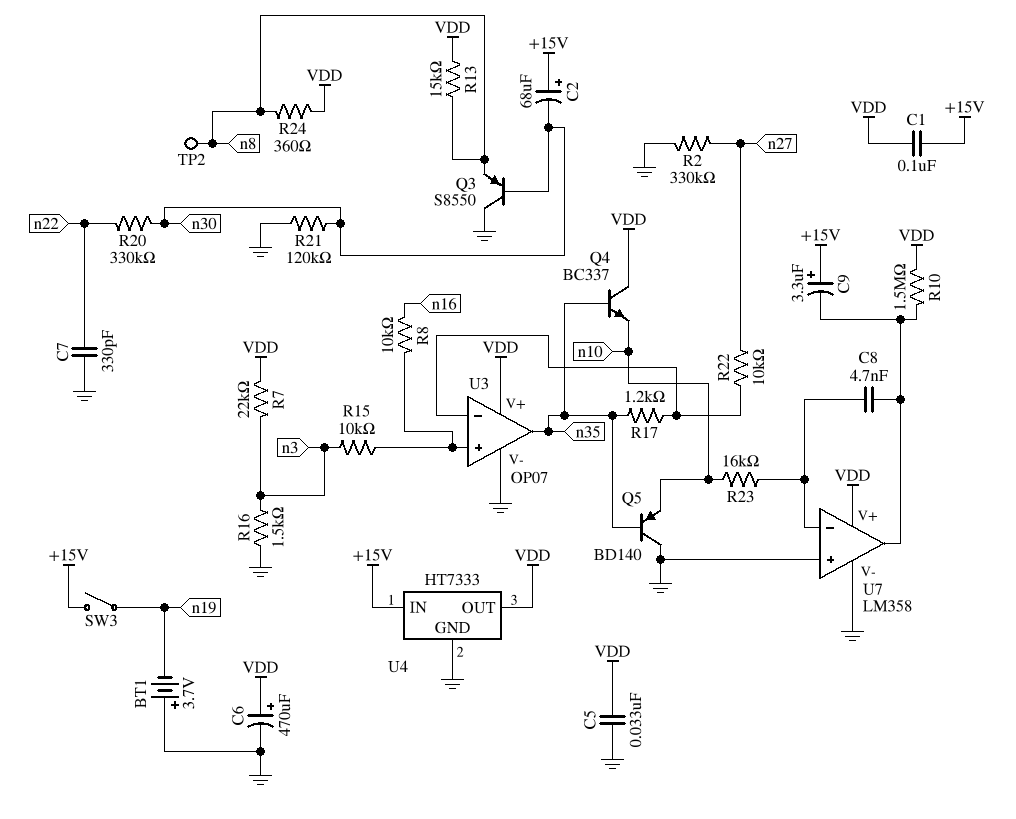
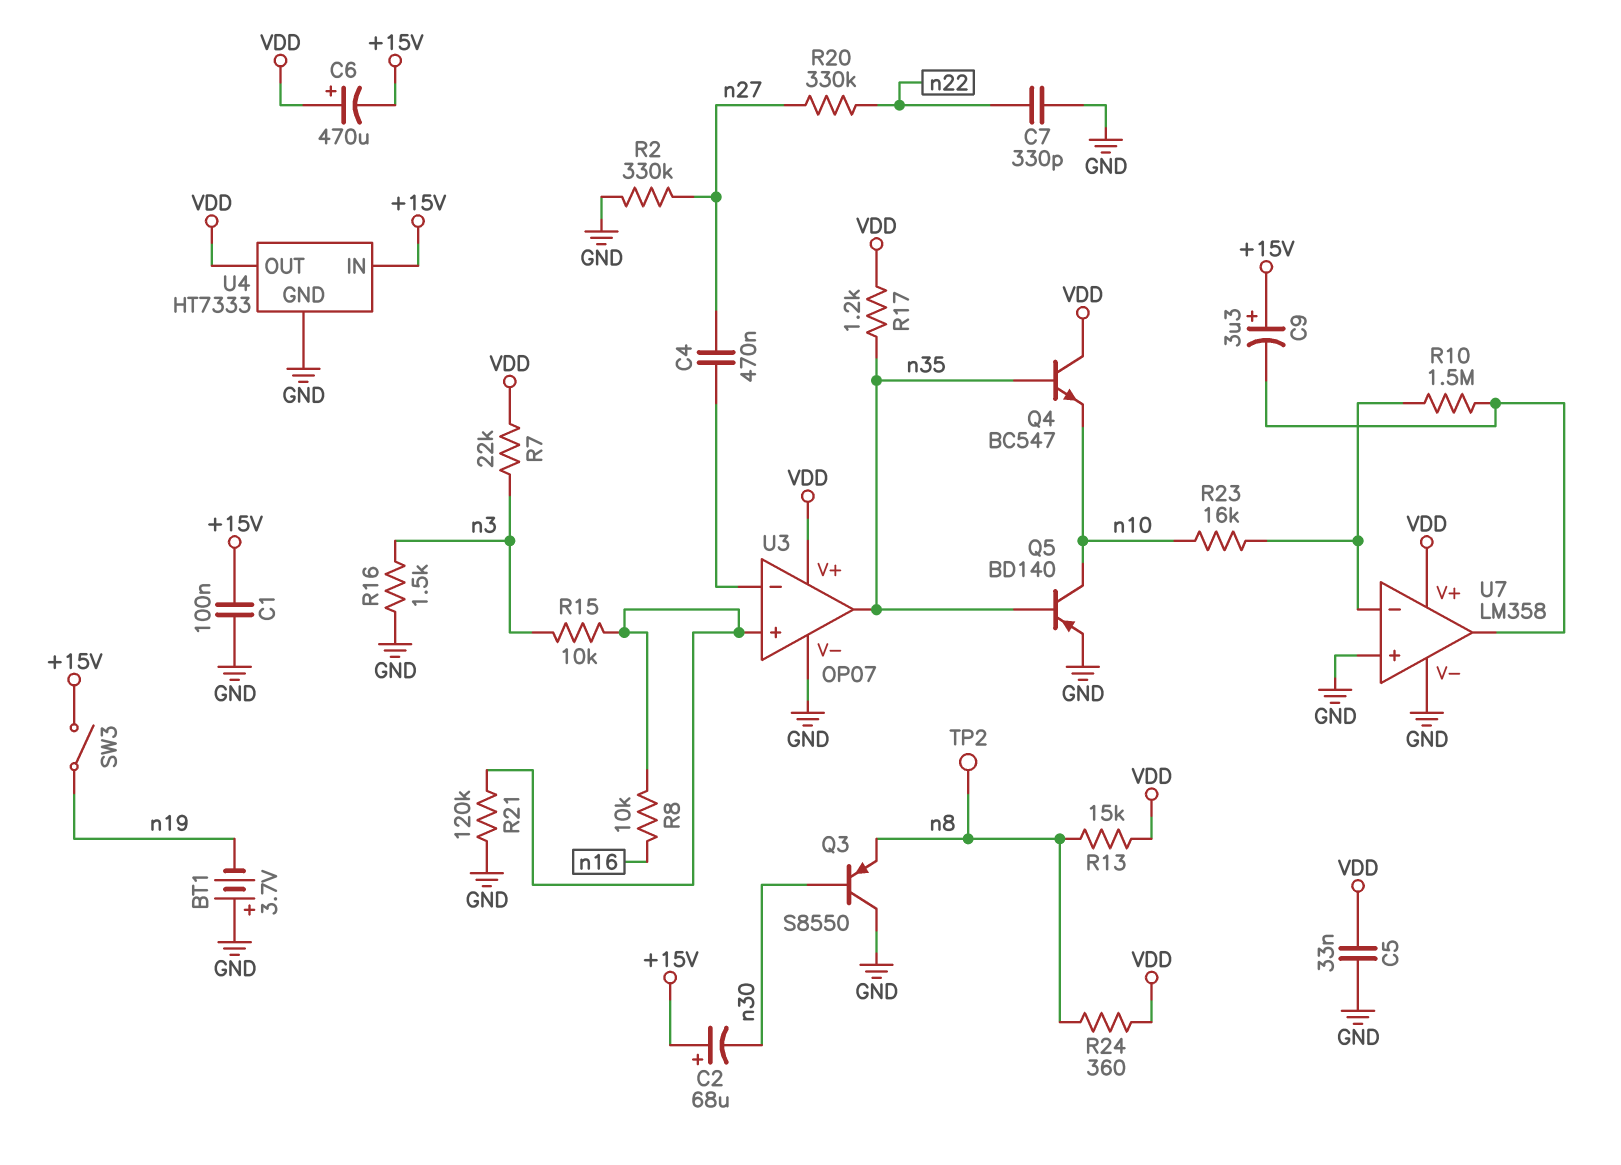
C1: 100nF (+15V, VDD) -> 100nF (+15V, GND)
C4: none -> 470nF (U3/in-, n27)
C6: 470uF (plus VDD, minus GND) -> 470uF (plus VDD, minus +15V)
C8: 4.7nF (U7/in-, U7/out) -> none
Q4: NPN BC337 (B n35, C VDD, E n10) -> NPN BC547 (B n35, C VDD, E n10)
Q5: PNP BD140 (B n35, C GND, E n10) -> PNP BD140 (B n35, C n10, E GND)
R10: 1.5M (U7/out, VDD) -> 1.5M (U7/in-, U7/out)
R17: 1.2k (U3/in-, n35) -> 1.2k (VDD, n35)
R20: 330k (n22, n30) -> 330k (n22, n27)
R21: 120k (GND, n30) -> 120k (GND, U3/in+)
R22: 10k (U3/in-, n27) -> none

